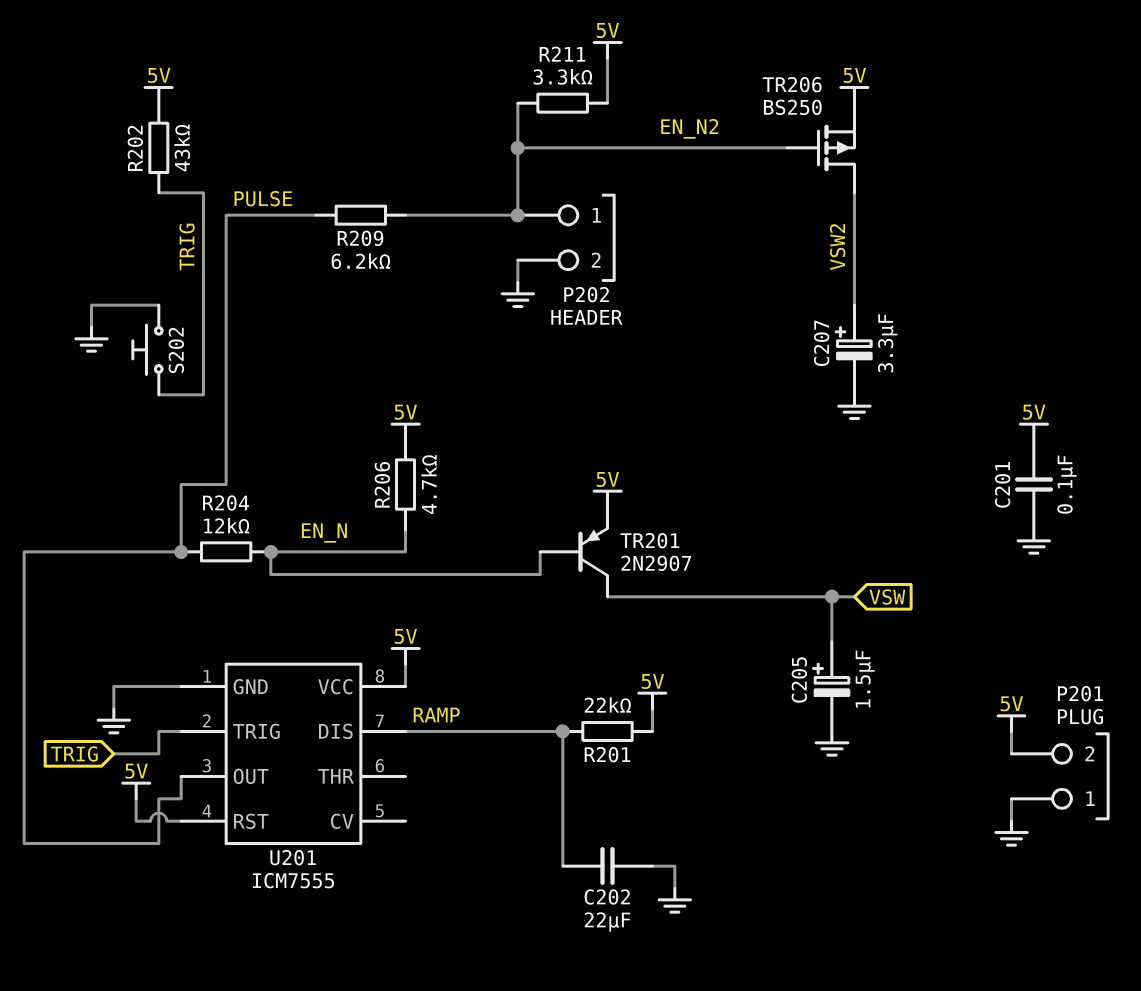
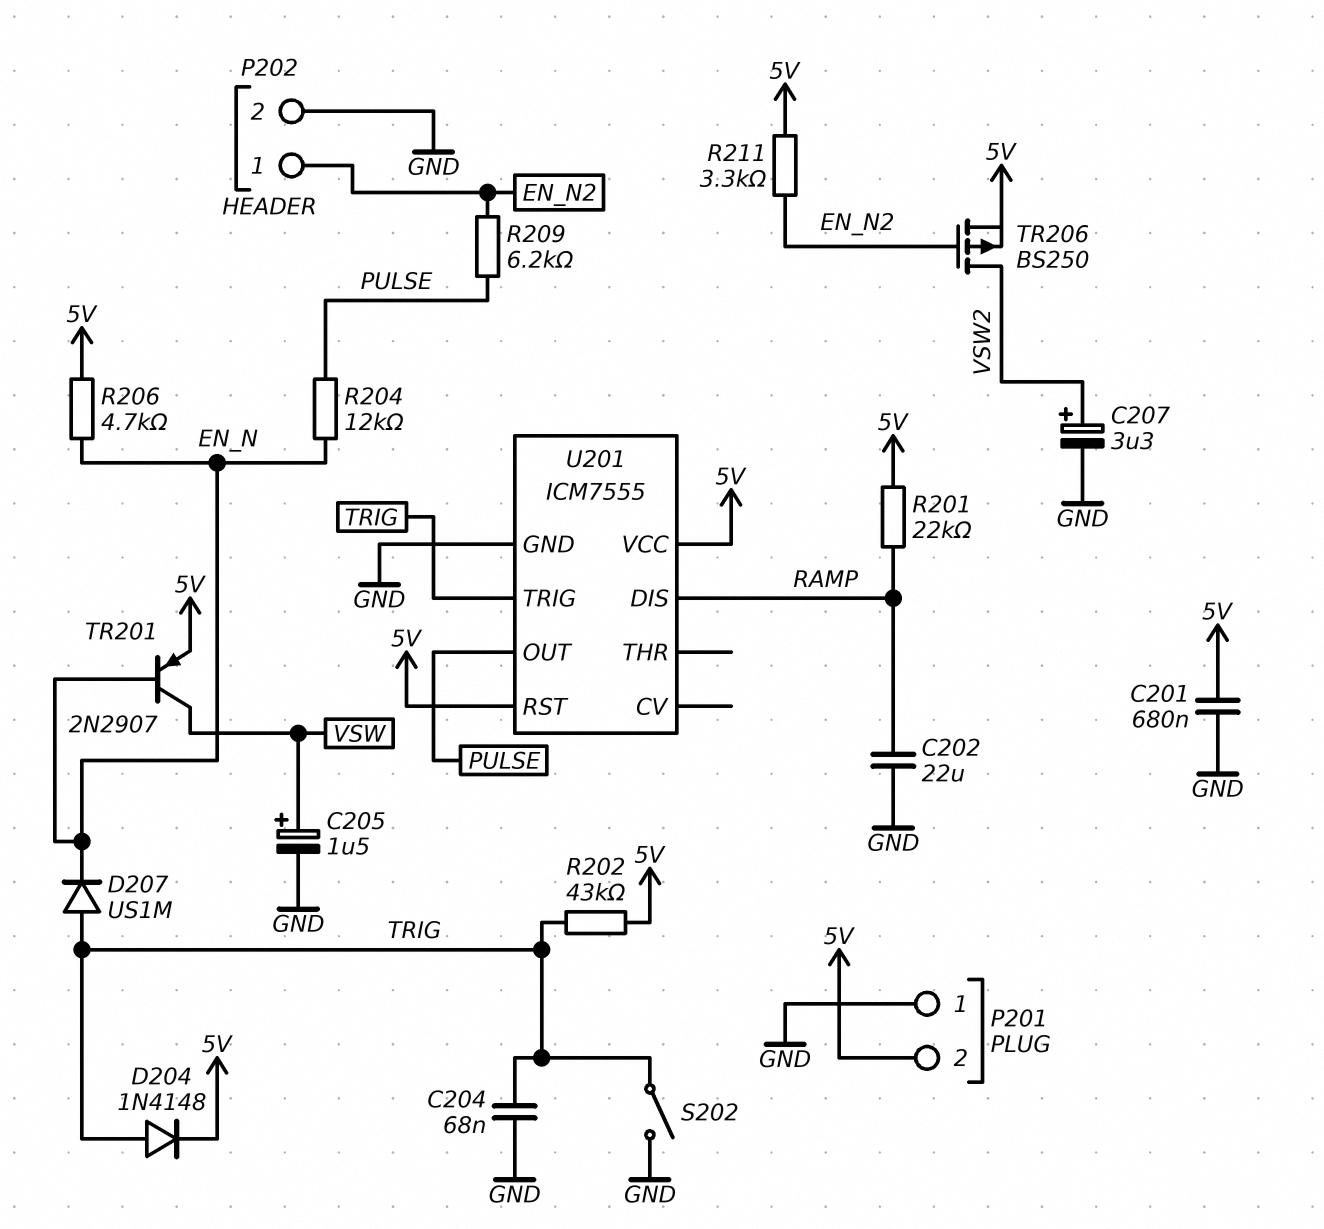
C201: 100nF (5V, GND) -> 680nF (5V, GND)
C204: none -> 68nF (GND, TRIG)
D204: none -> diode 1N4148 (A TRIG, K 5V)
D207: none -> diode US1M (A TRIG, K EN_N)
S202: button (GND, TRIG) -> switch (GND, TRIG)

